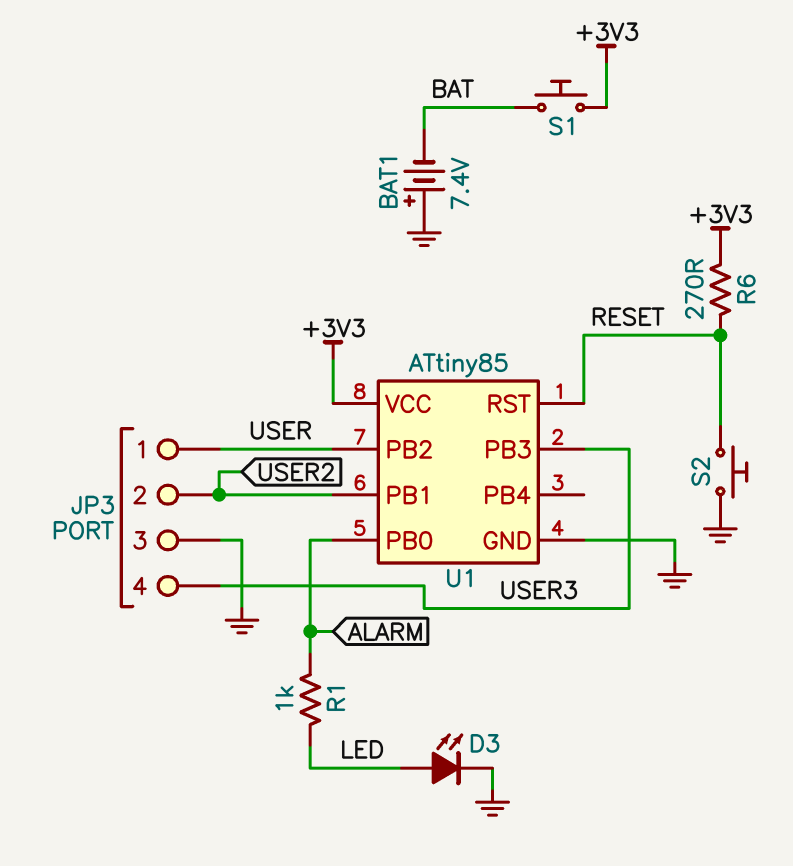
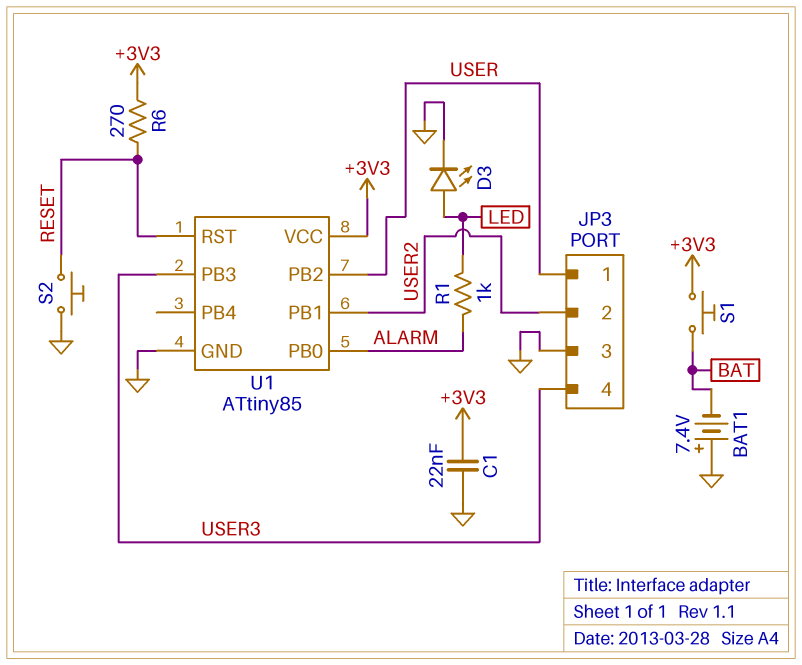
C1: none -> 22nF (+3V3, GND)

